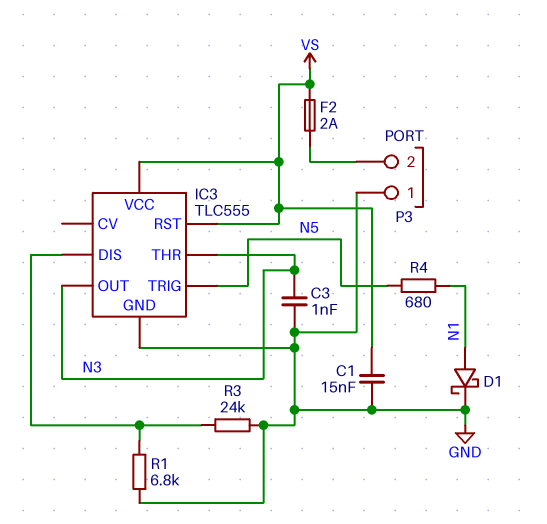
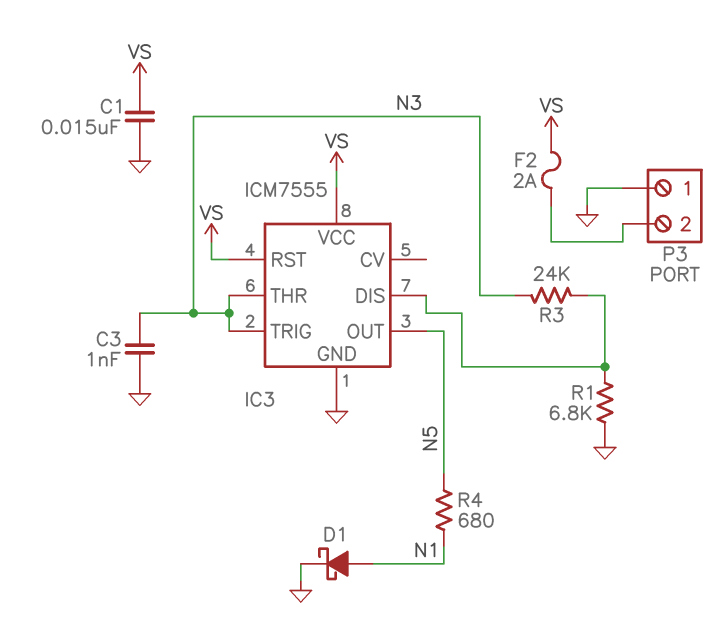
IC3: TLC555 -> ICM7555
IC3 pin OUT: N3 -> N5
IC3 pin TRIG: N5 -> N3
R3: 24k (GND, IC3/DIS) -> 24k (IC3/DIS, N3)

